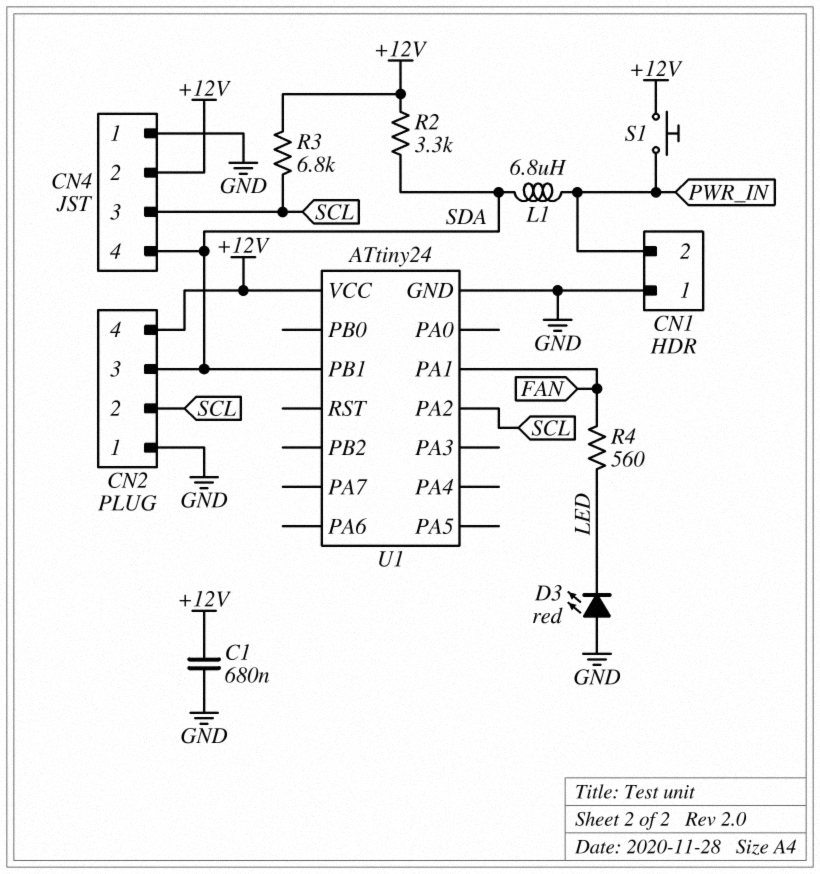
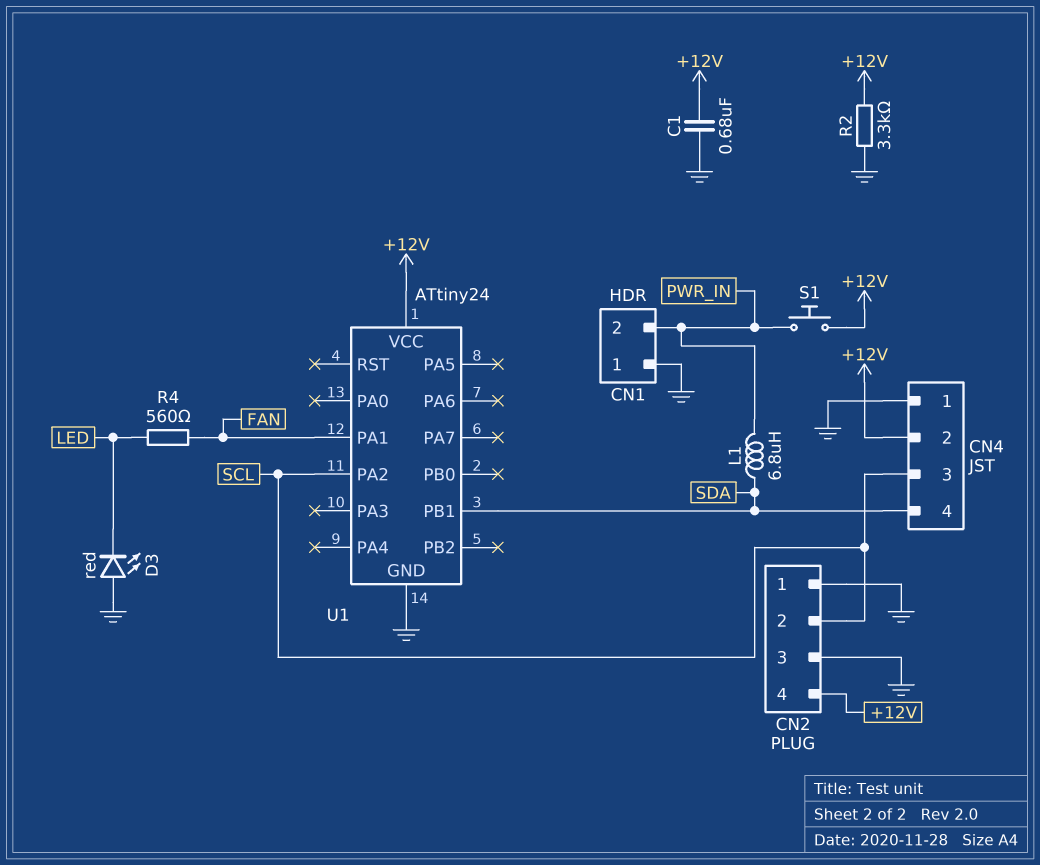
CN2 pin 3: SDA -> GND
R2: 3.3k (+12V, SDA) -> 3.3k (+12V, GND)
R3: 6.8k (+12V, SCL) -> none

